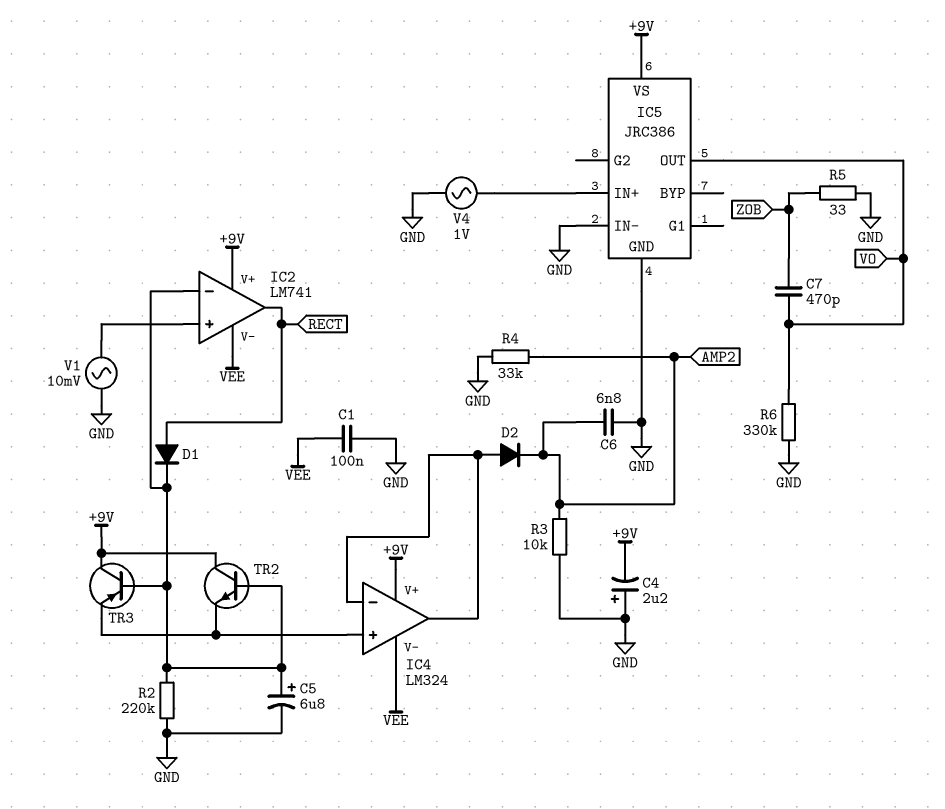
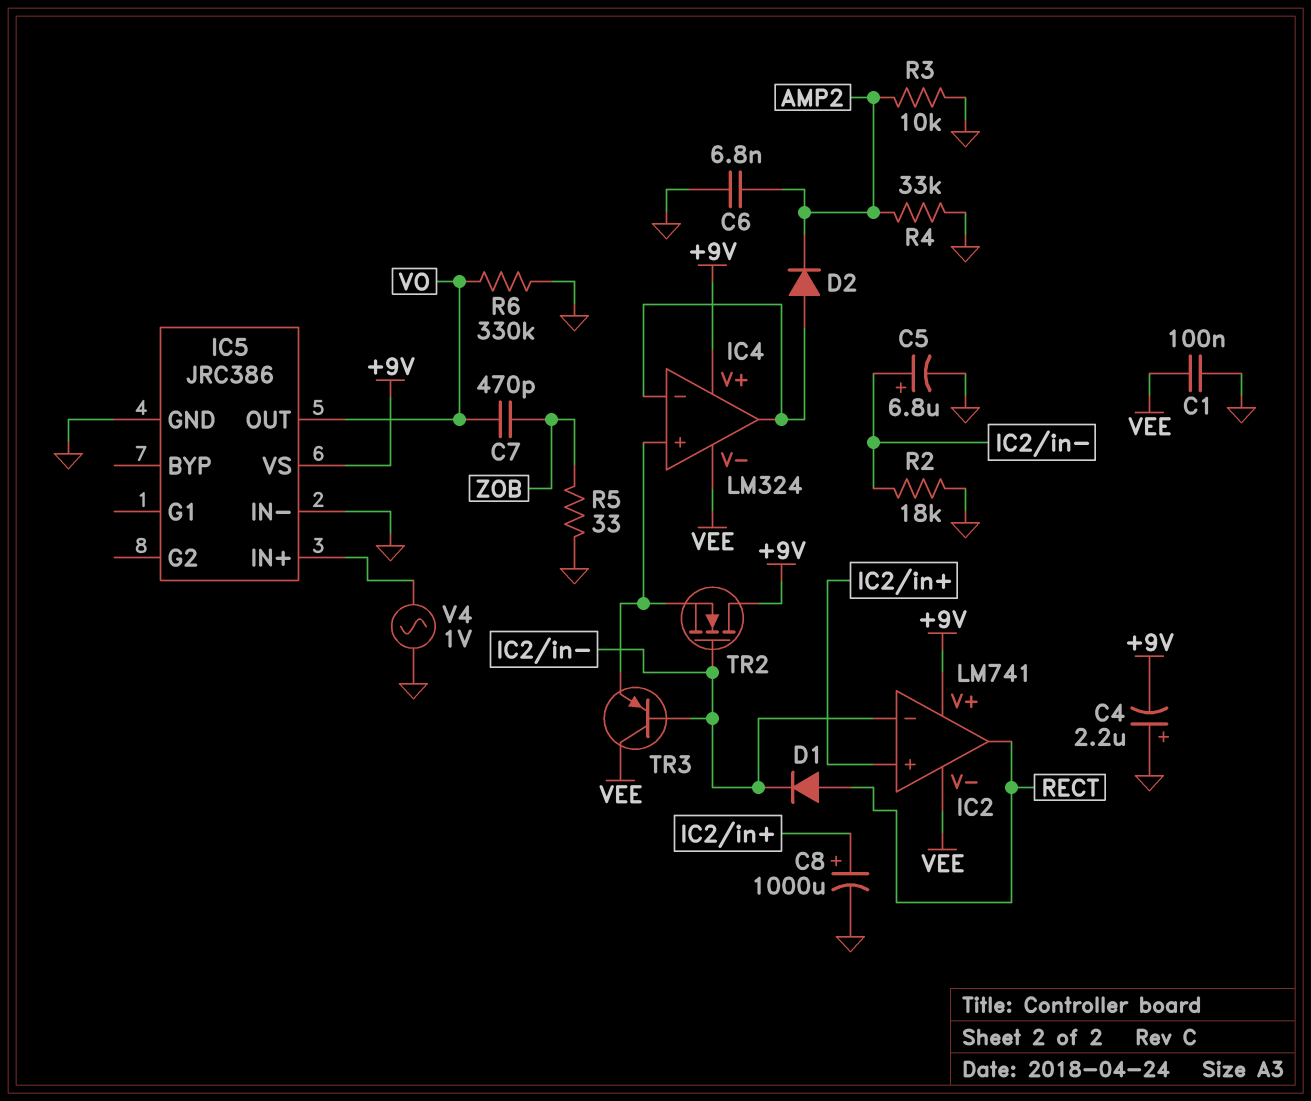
C8: none -> 1000uF (plus IC2/in+, minus GND)
R2: 220k (GND, IC2/in-) -> 18k (GND, IC2/in-)
TR2: NPN (B IC2/in-, C +9V, E IC4/in+) -> NMOS (G IC2/in-, D +9V, S IC4/in+)
TR3: PNP (B IC2/in-, C +9V, E IC4/in+) -> PNP (B IC2/in-, C VEE, E IC4/in+)
V1: AC 10mV (GND, IC2/in+) -> none

